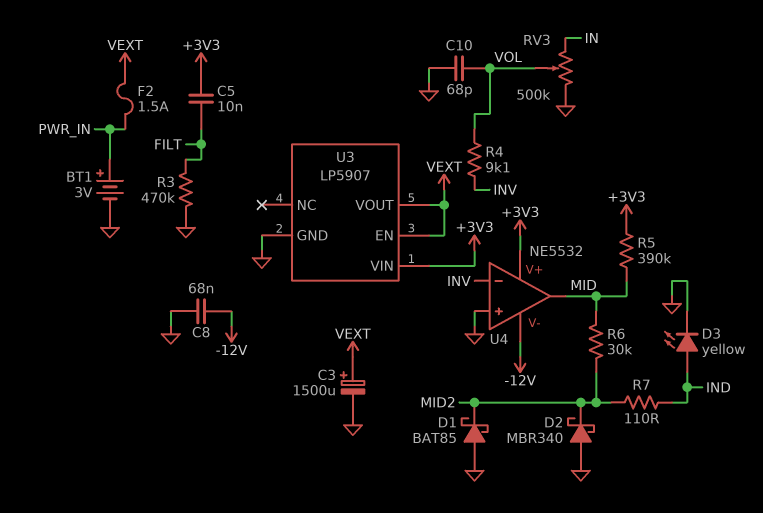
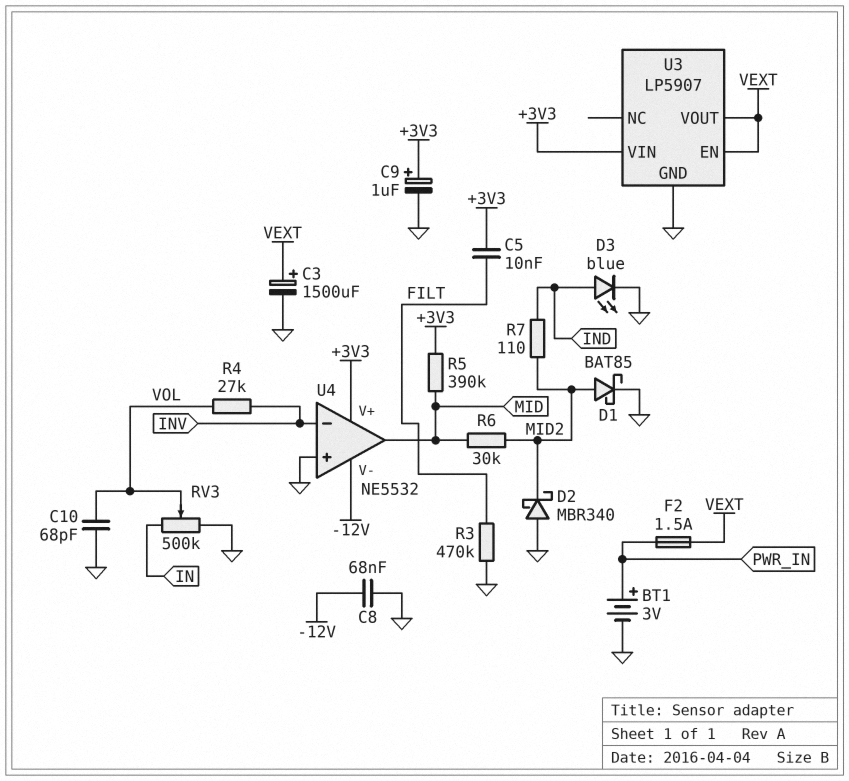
C9: none -> 1uF (plus +3V3, minus GND)
D1: schottky BAT85 (A GND, K MID2) -> schottky BAT85 (A MID2, K GND)
D3: LED yellow (A IND, K GND) -> LED blue (A IND, K GND)
R4: 9.1k (INV, VOL) -> 27k (INV, VOL)

